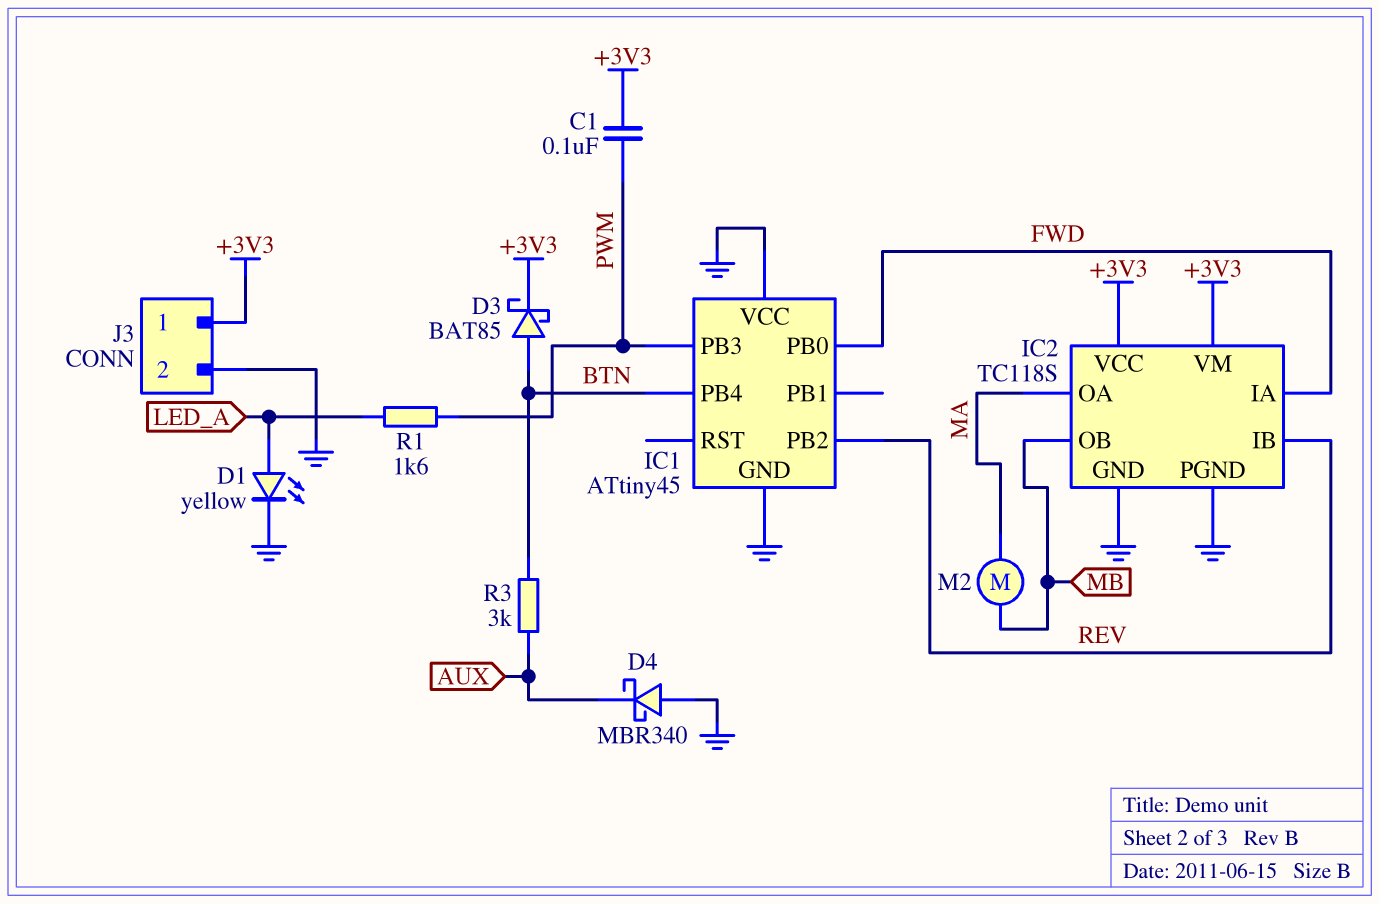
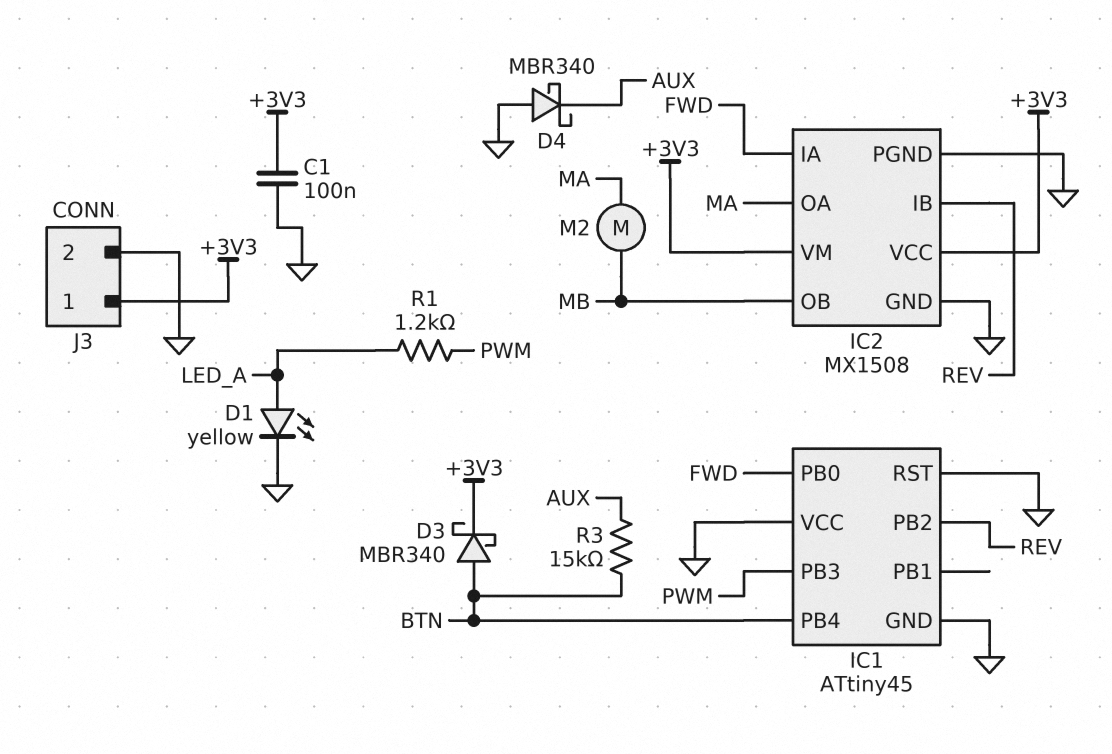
C1: 100nF (+3V3, PWM) -> 100nF (+3V3, GND)
D3: schottky BAT85 (A BTN, K +3V3) -> schottky MBR340 (A BTN, K +3V3)
IC1 pin RST: none -> GND
IC2: TC118S -> MX1508
R1: 1.6k (LED_A, PWM) -> 1.2k (LED_A, PWM)
R3: 3k (AUX, BTN) -> 15k (AUX, BTN)

